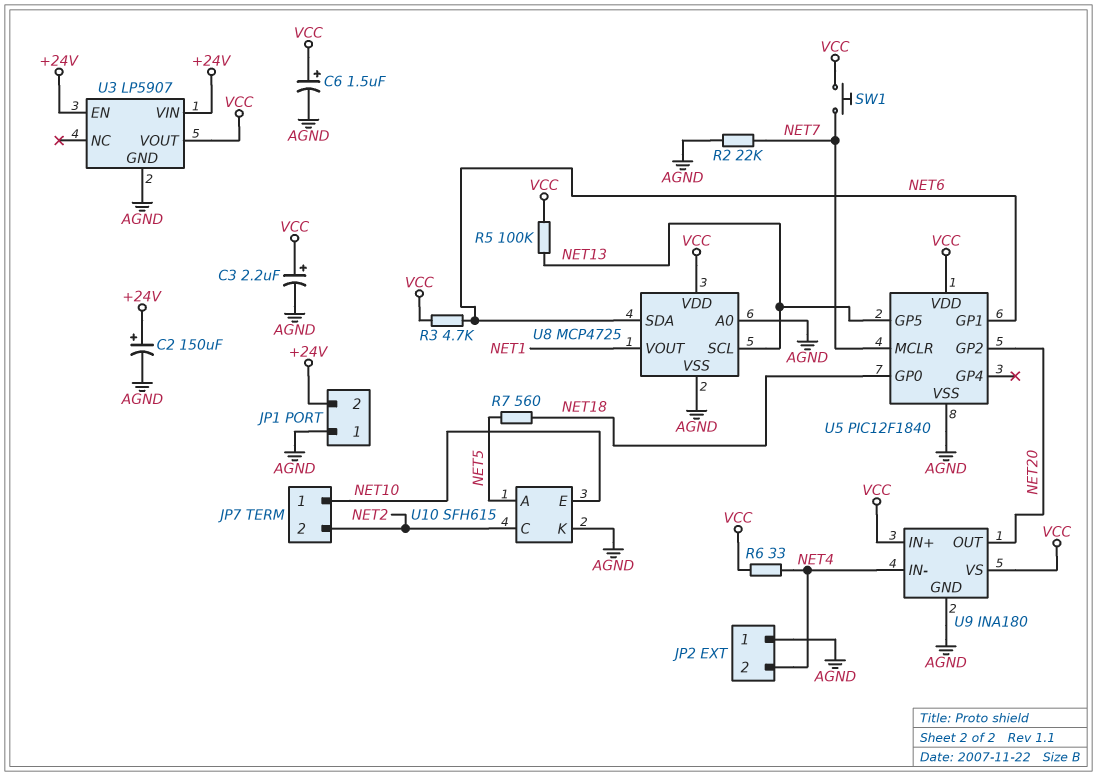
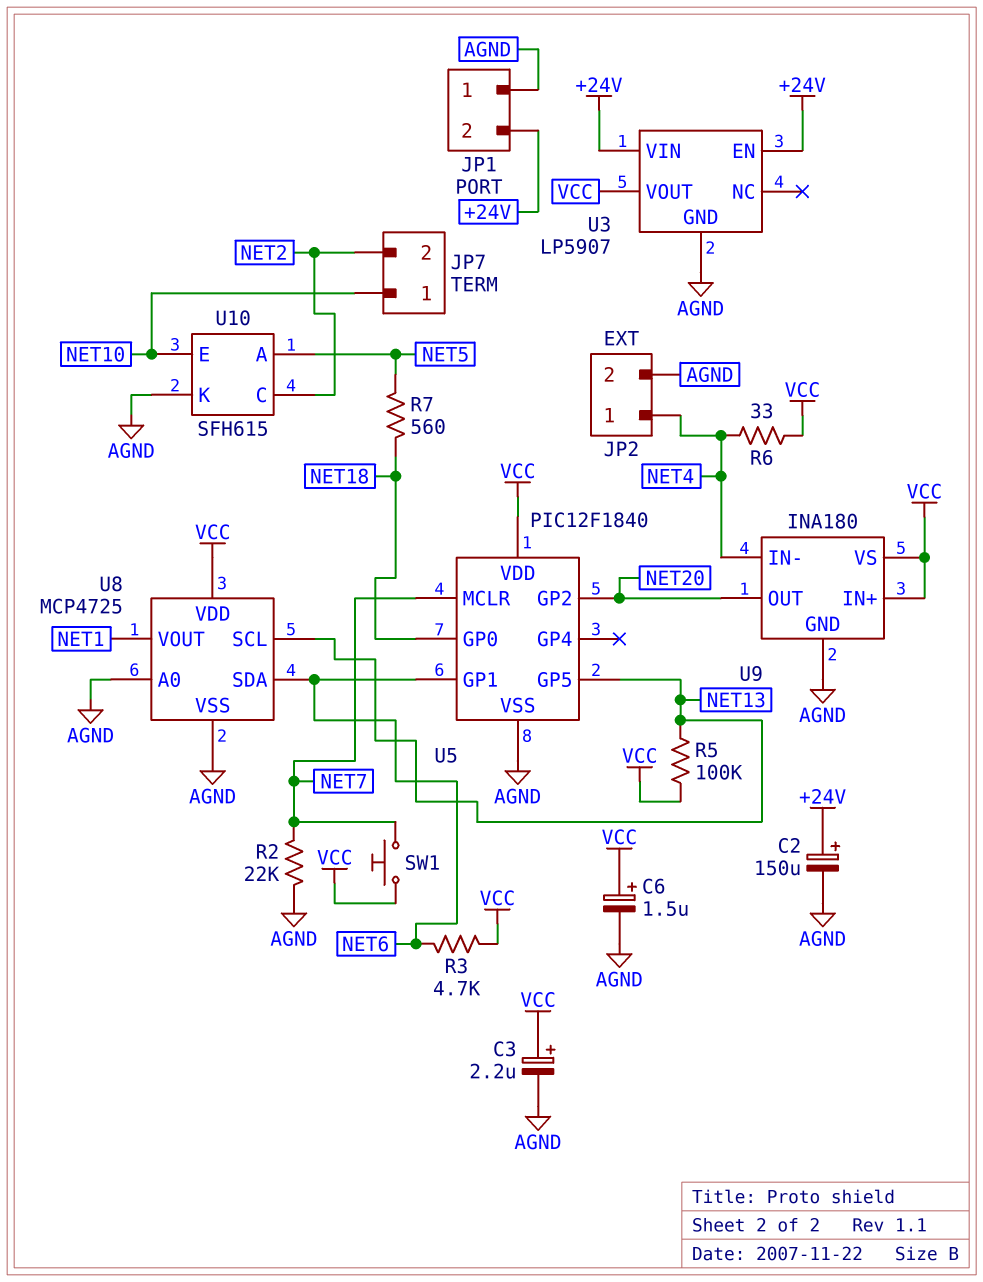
JP2 pin 1: AGND -> NET4
JP2 pin 2: NET4 -> AGND

